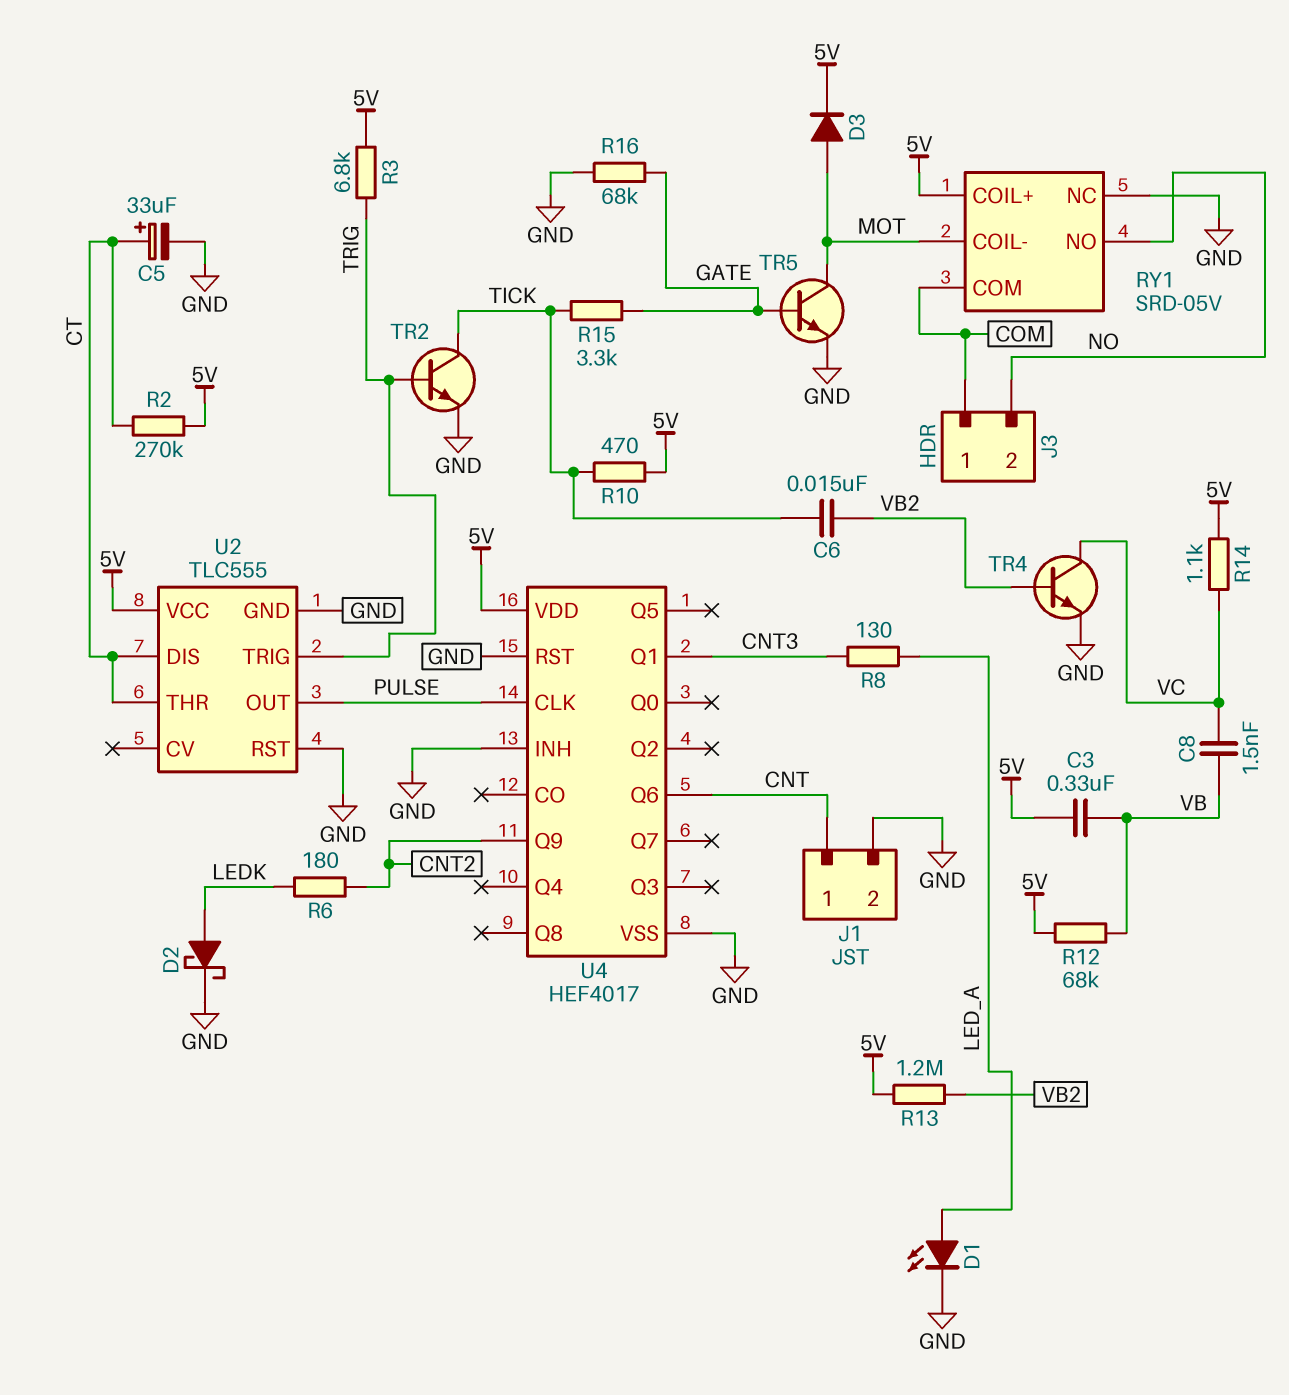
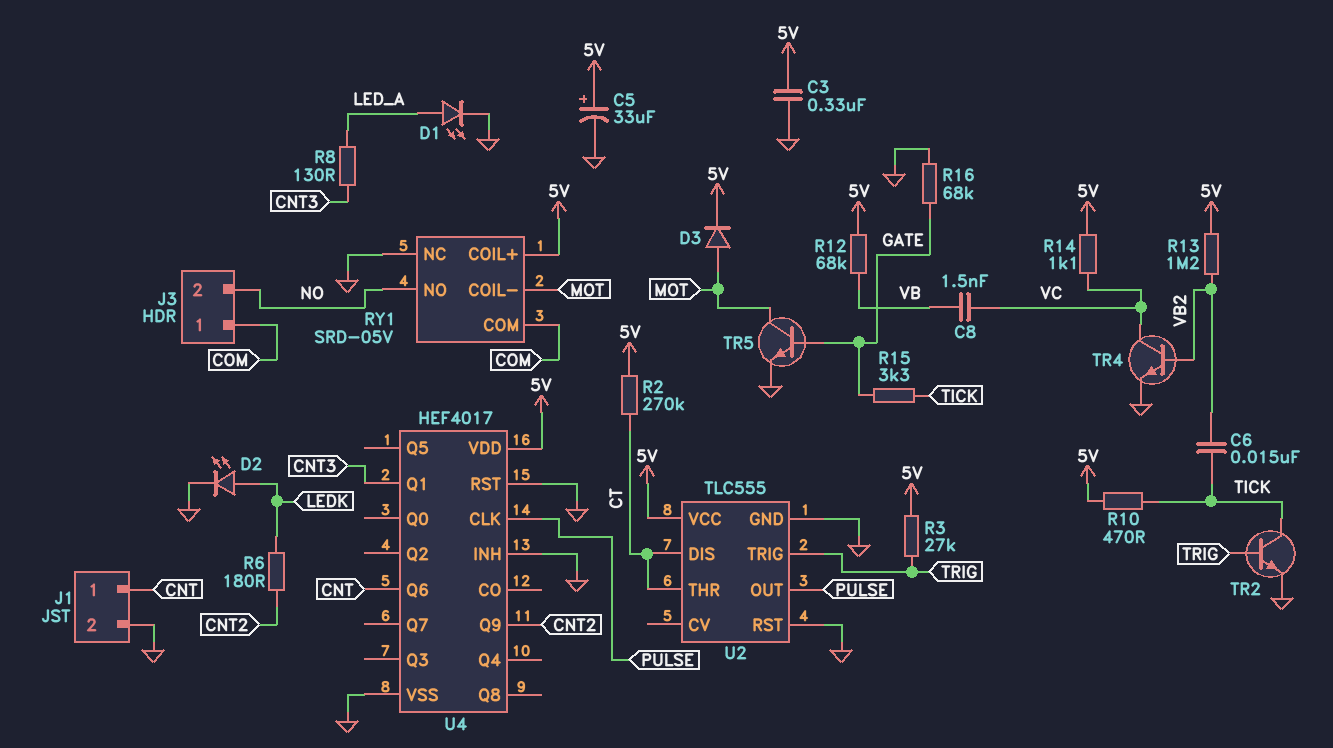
C3: 330nF (5V, VB) -> 330nF (5V, GND)
C5: 33uF (plus CT, minus GND) -> 33uF (plus 5V, minus GND)
D2: schottky (A LEDK, K GND) -> LED (A LEDK, K GND)
R3: 6.8k (5V, TRIG) -> 27k (5V, TRIG)

